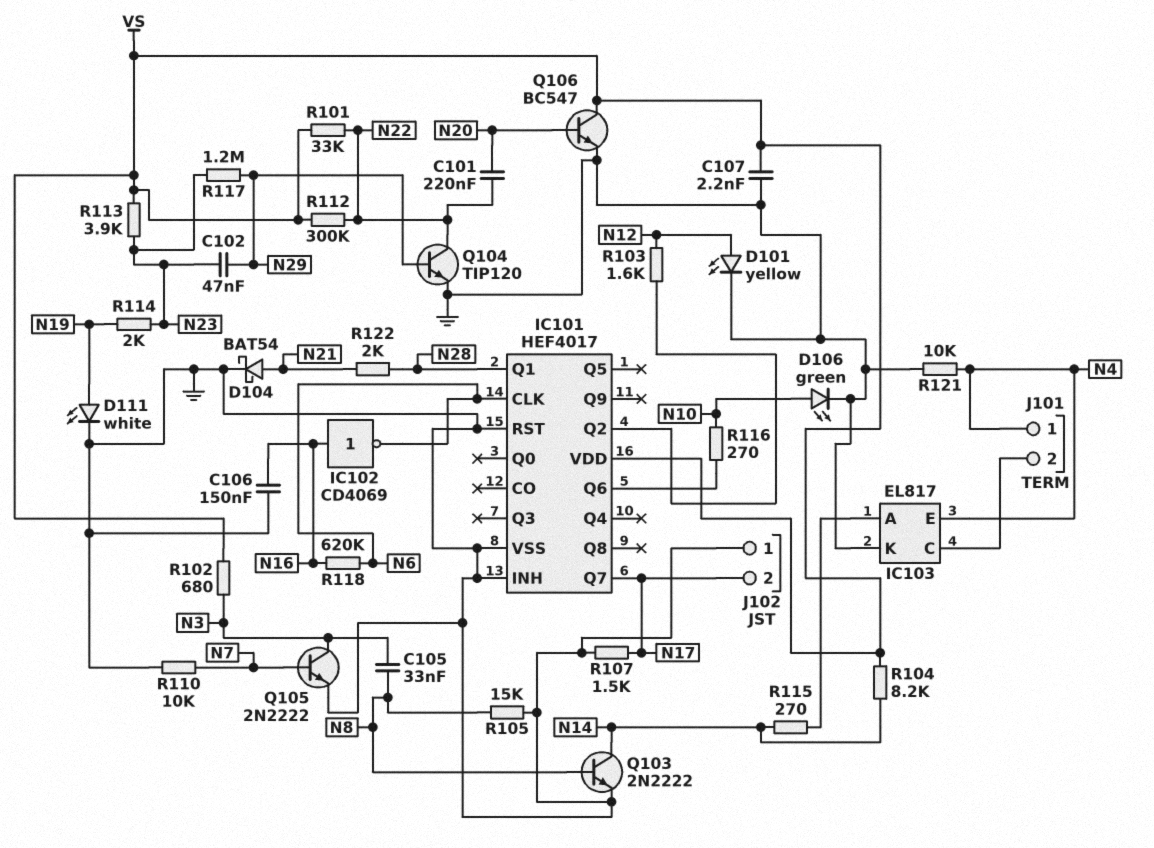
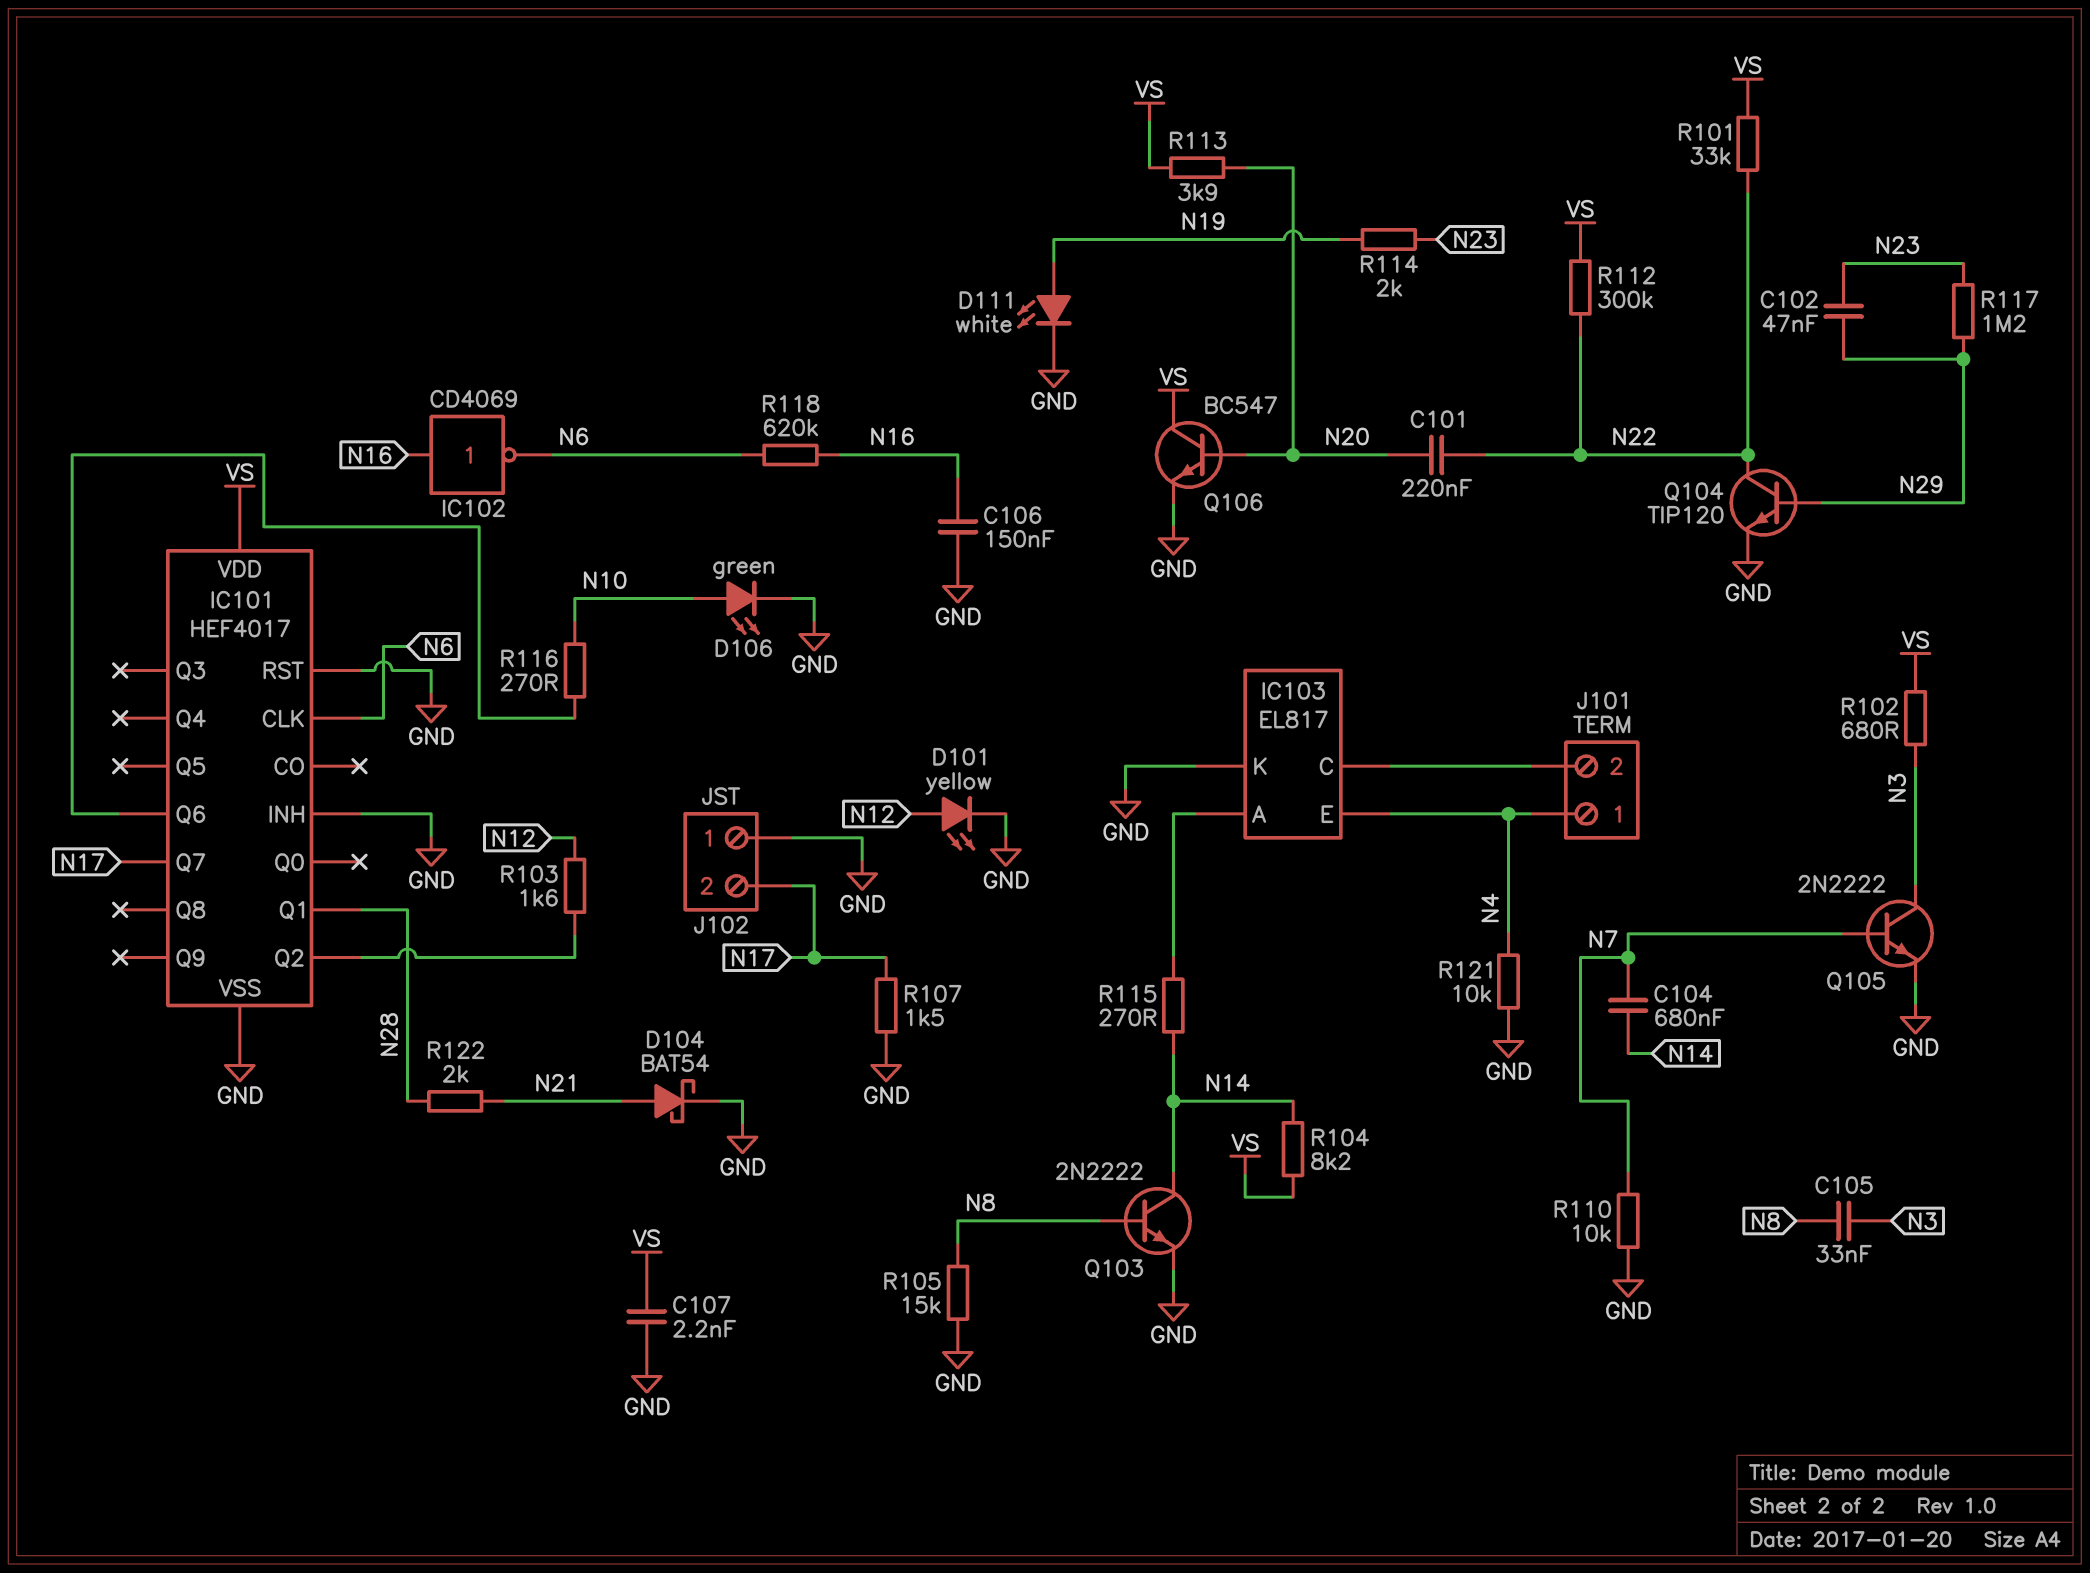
C104: none -> 680nF (N7, N14)
R113: 3.9k (N23, VS) -> 3.9k (N20, VS)

